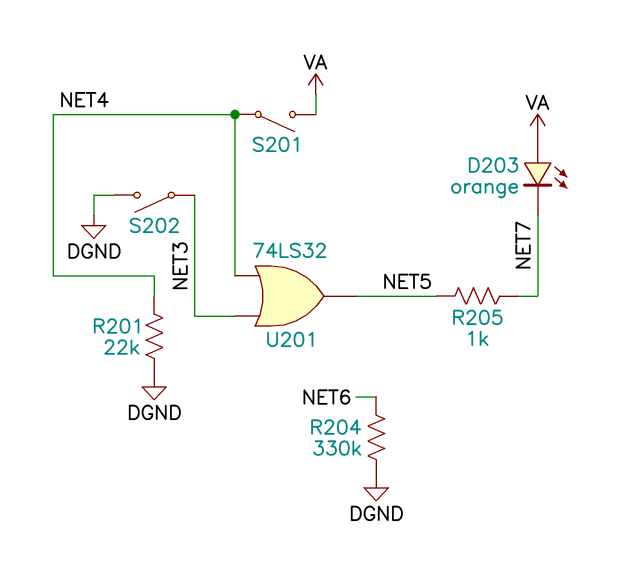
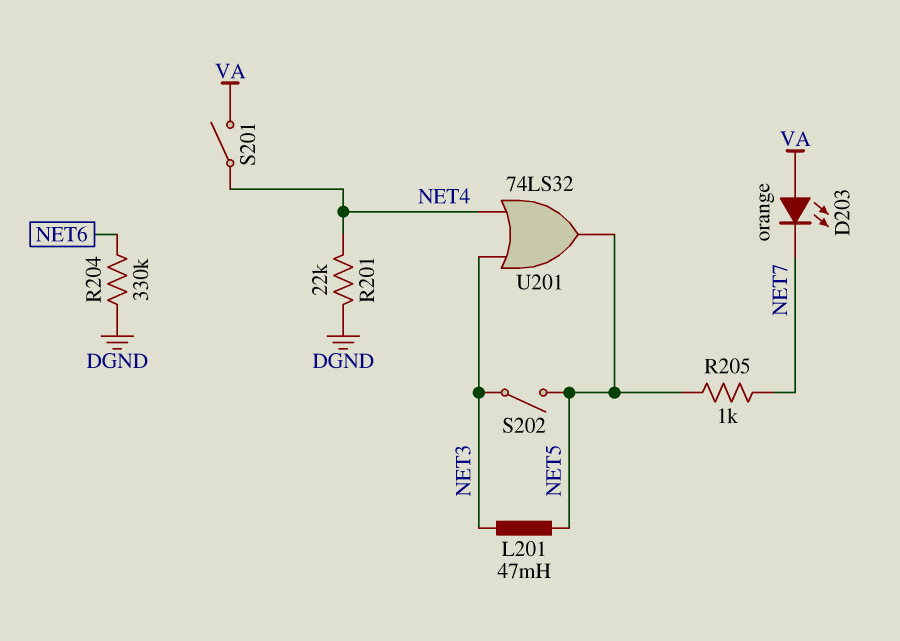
L201: none -> 47mH (NET3, NET5)
S202: switch (DGND, NET3) -> switch (NET3, NET5)

